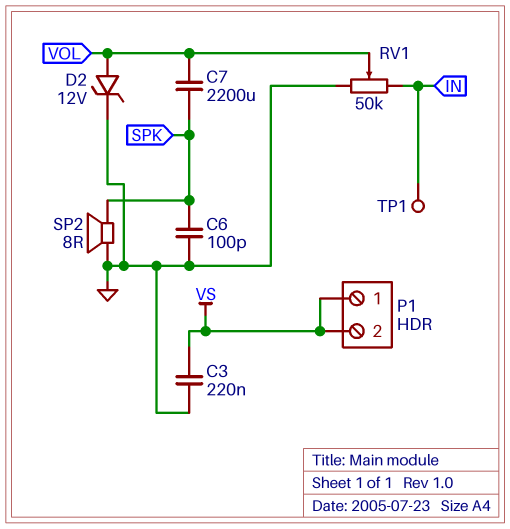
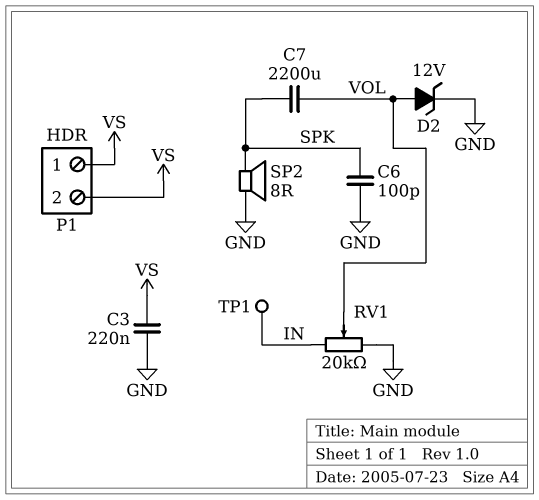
RV1: 50k (GND, IN, wiper VOL) -> 20k (GND, IN, wiper VOL)

